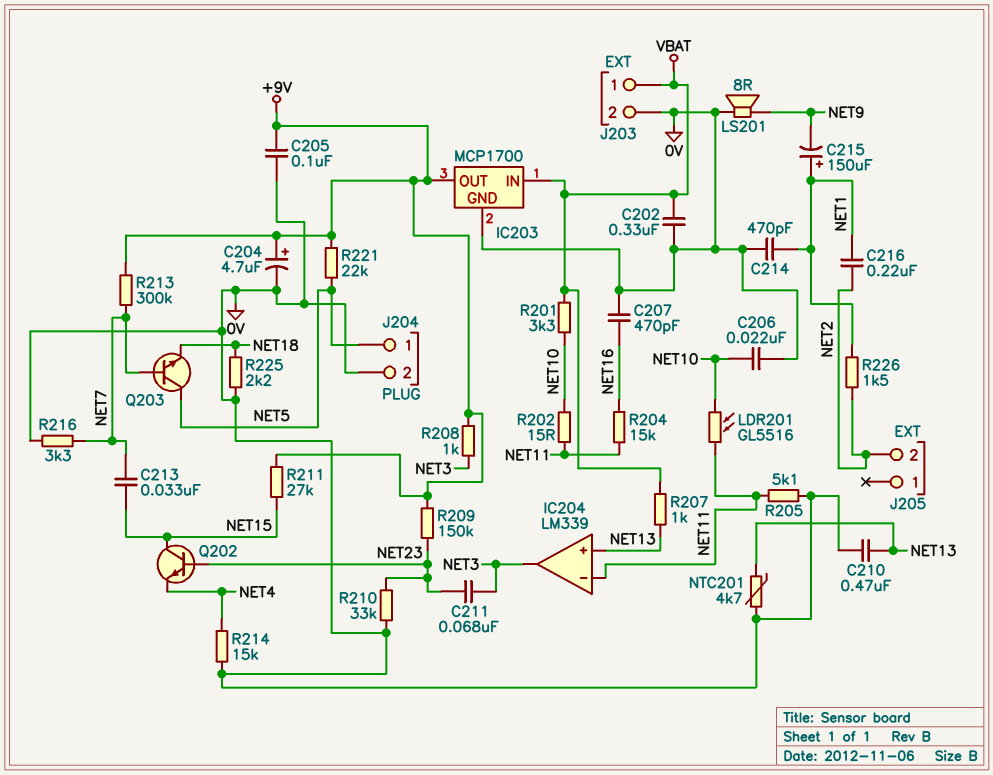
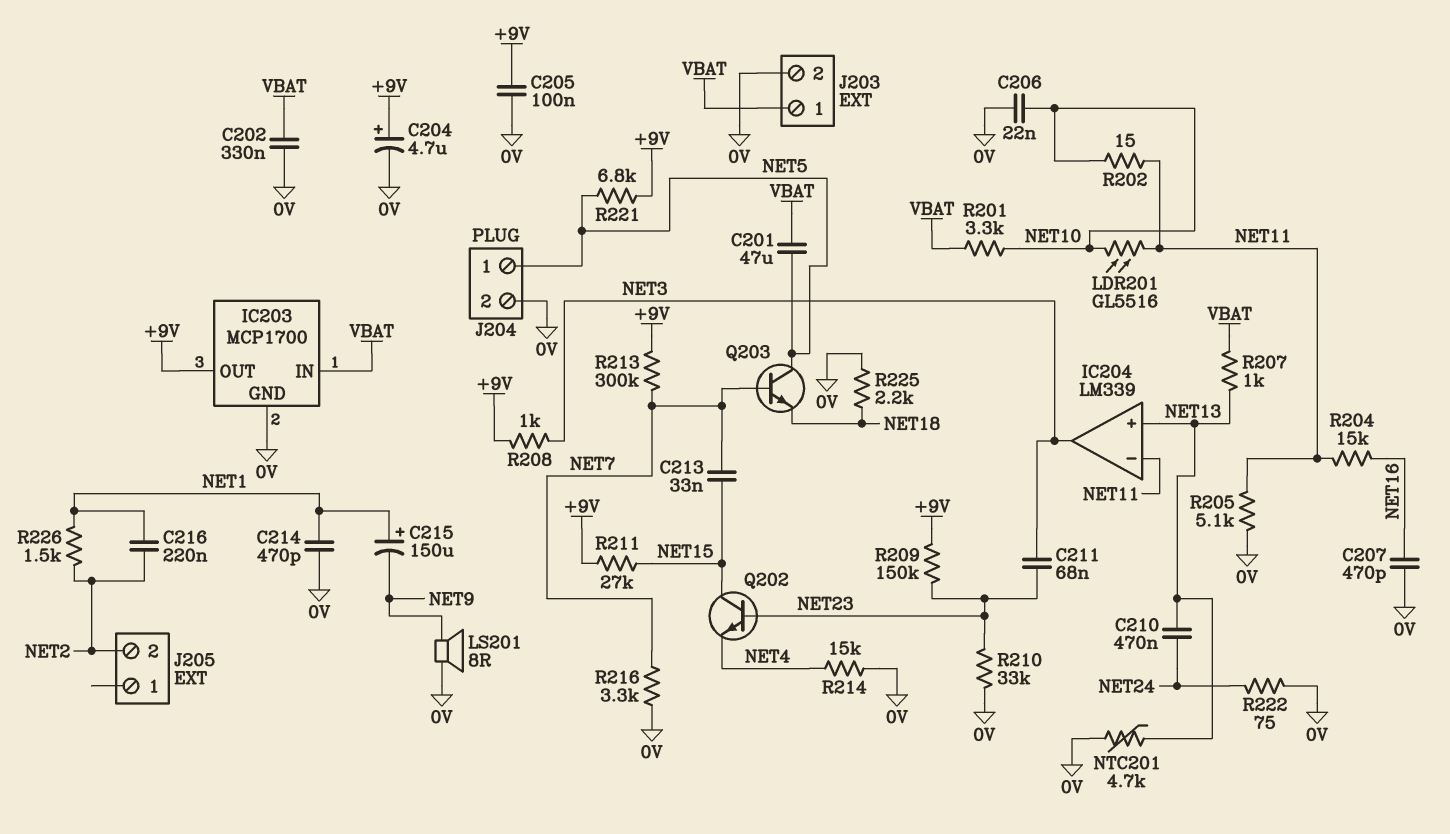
C201: none -> 47uF (NET5, VBAT)
C210: 470nF (0V, NET13) -> 470nF (NET13, NET24)
R221: 22k (+9V, NET5) -> 6.8k (+9V, NET5)
R222: none -> 75 (0V, NET24)

